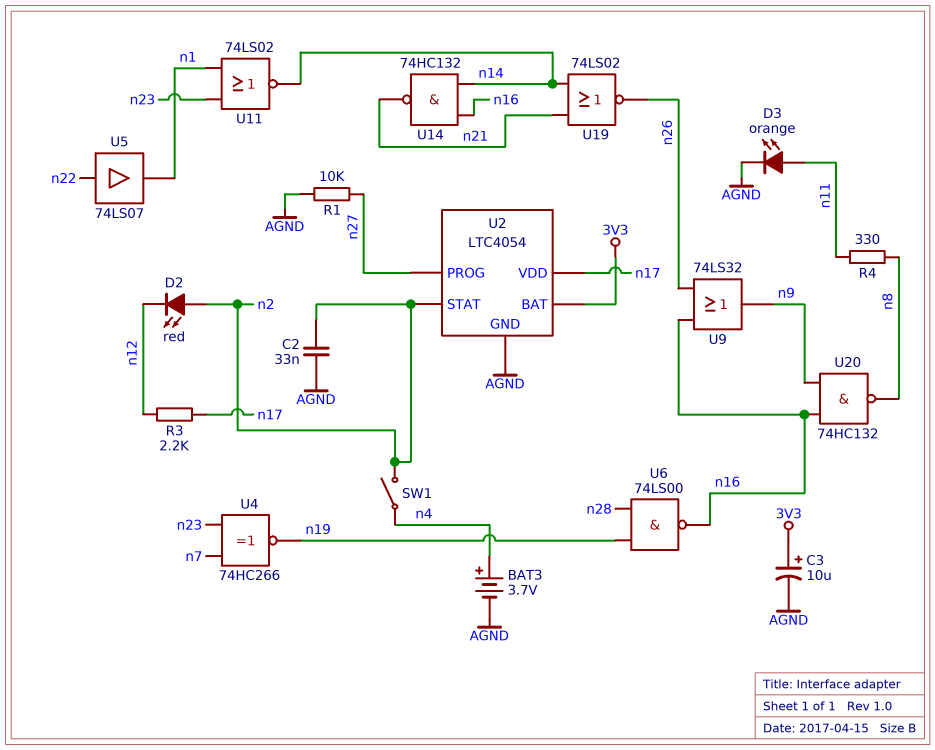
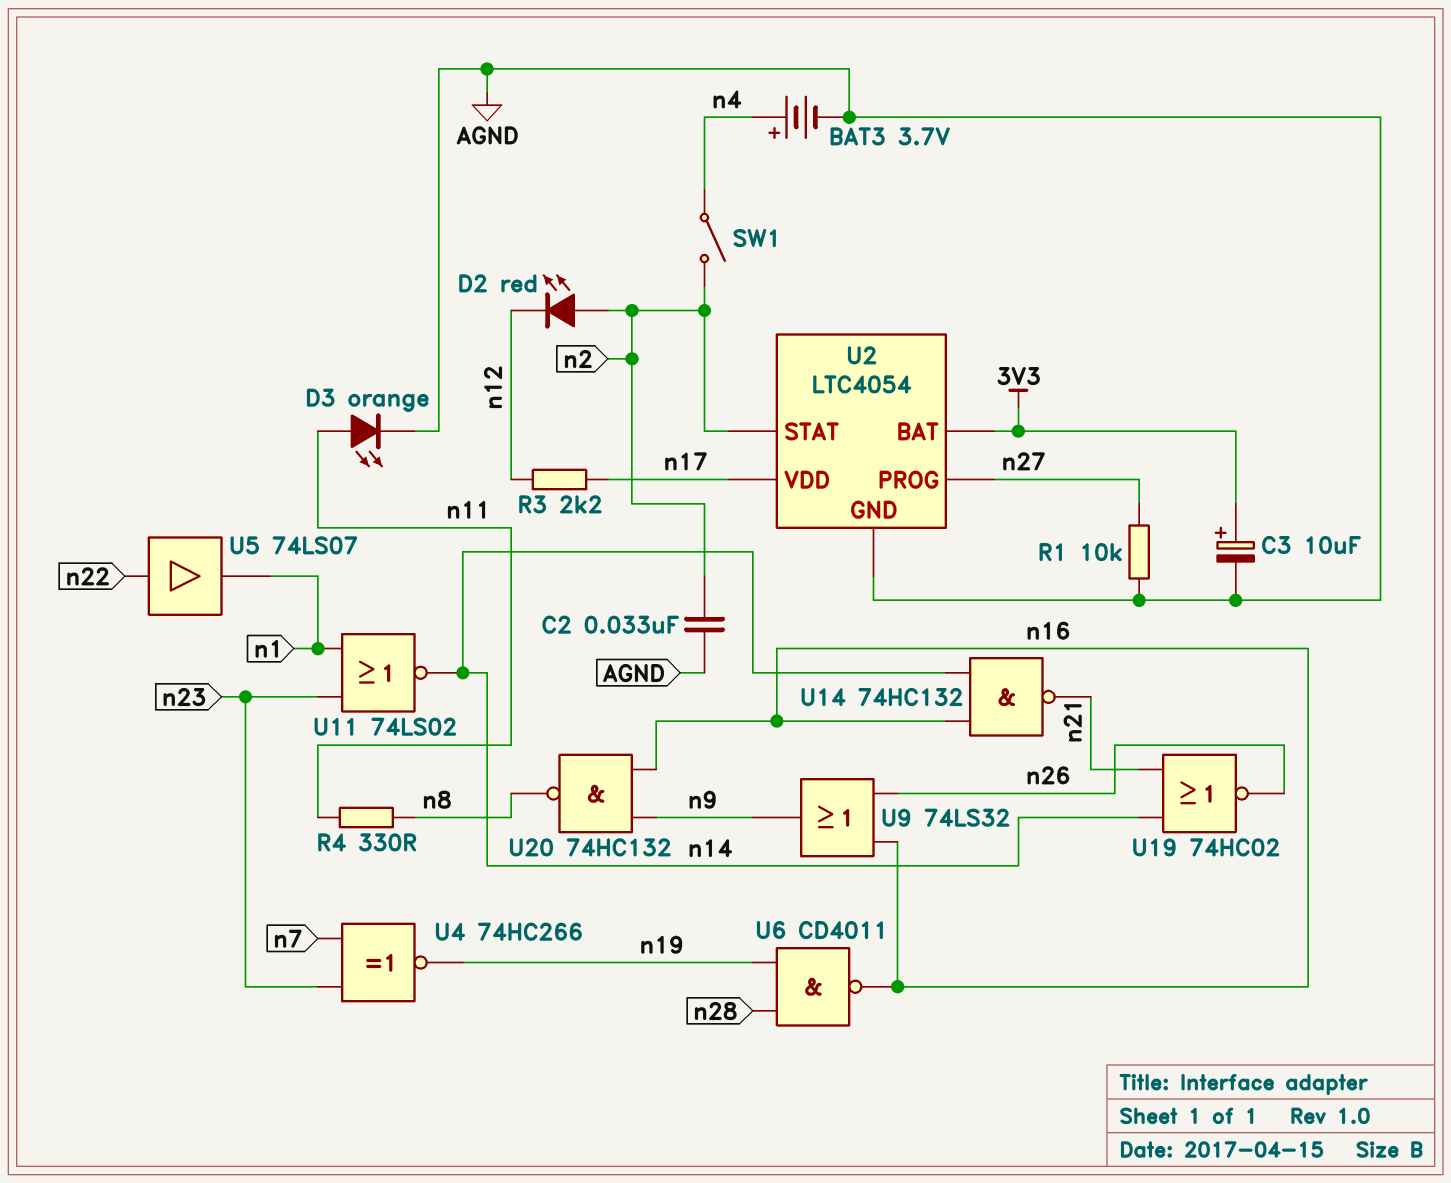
U6: NAND 74LS00 (in n19, in n28, out n16) -> NAND CD4011 (in n19, in n28, out n16)
U19: NOR 74LS02 (in n14, in n21, out n26) -> NOR 74HC02 (in n14, in n21, out n26)

